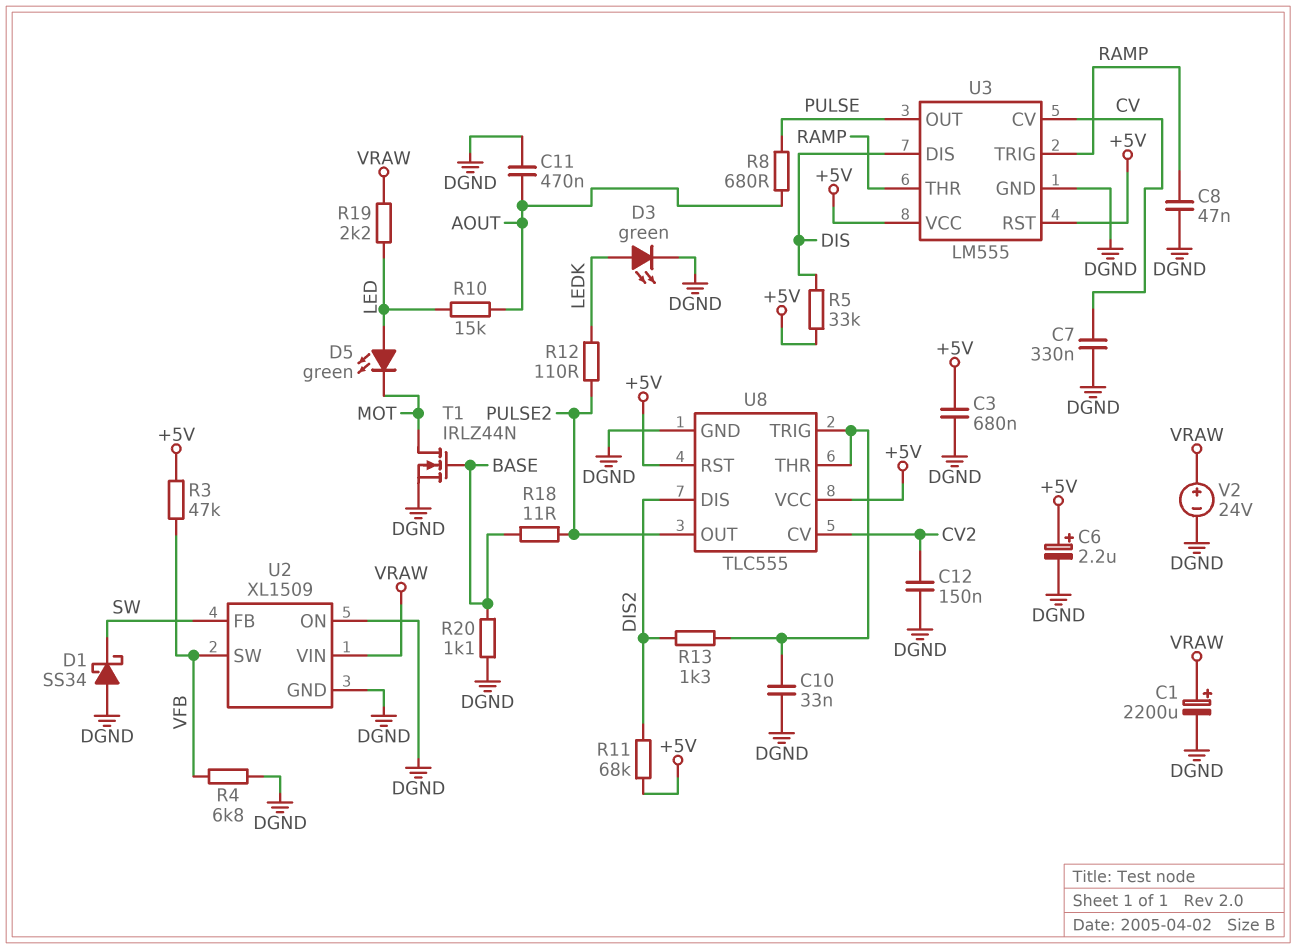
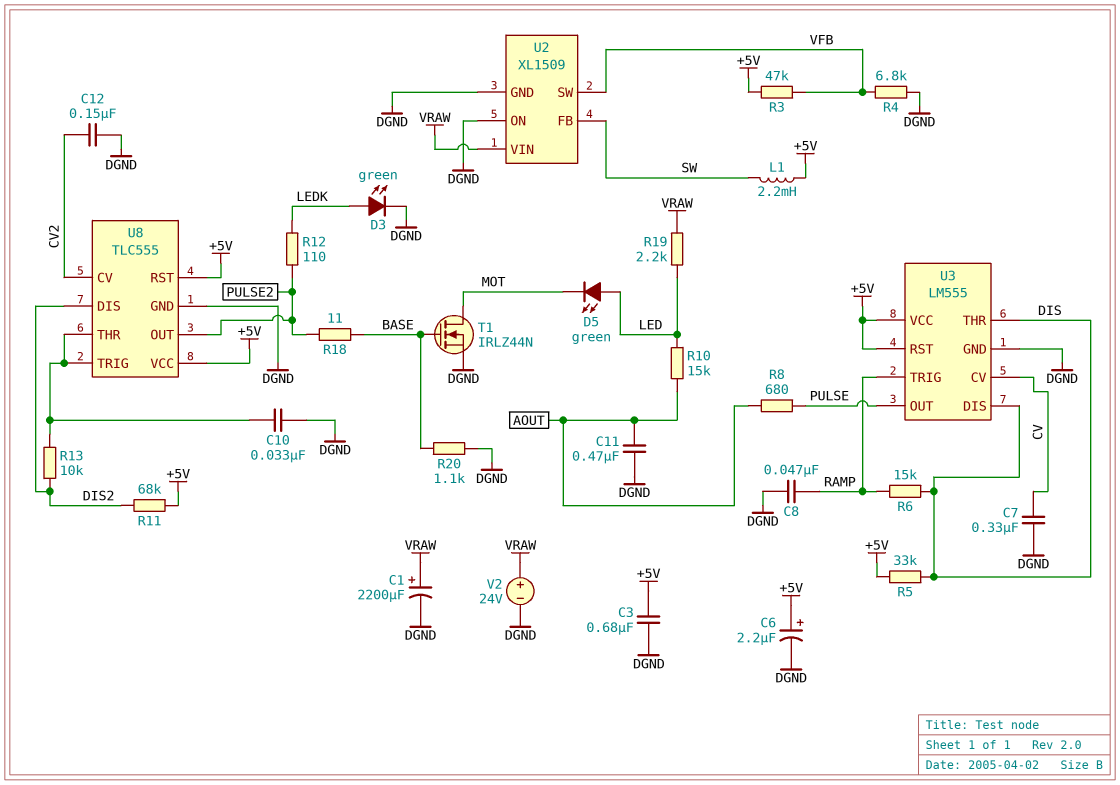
D1: schottky SS34 (A DGND, K SW) -> none
L1: none -> 2.2mH (+5V, SW)
R6: none -> 15k (DIS, RAMP)
R13: 1.3k (DIS2, U8/THR) -> 10k (DIS2, U8/THR)
U3 pin THR: RAMP -> DIS

